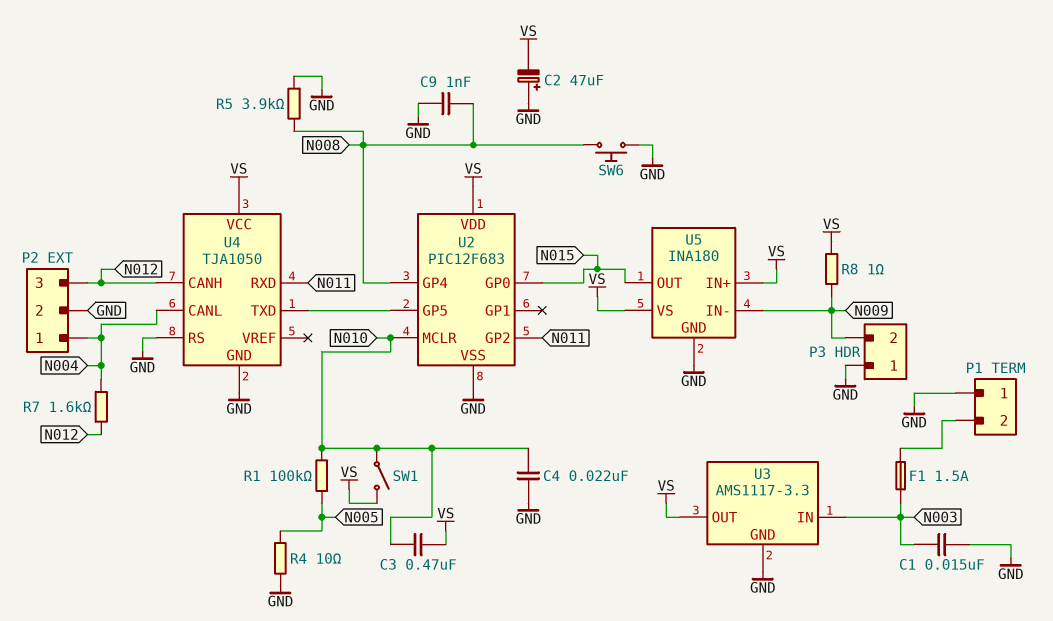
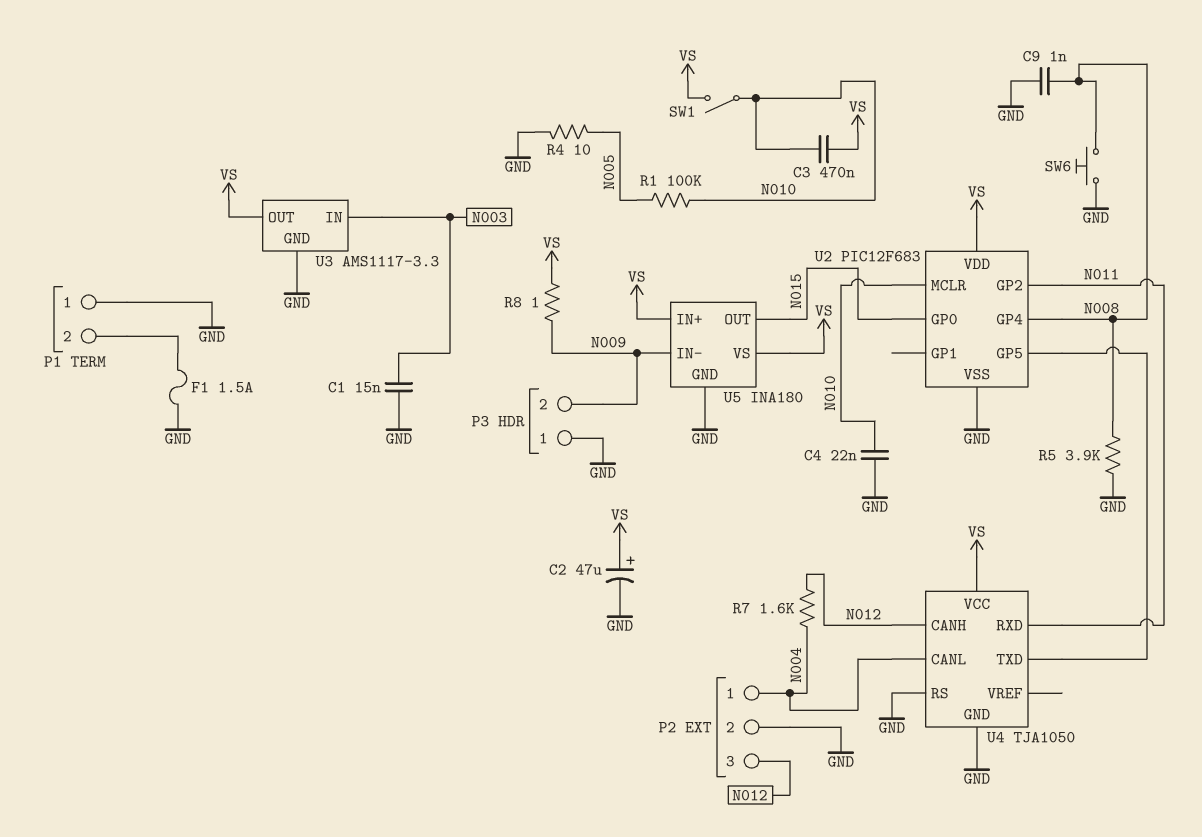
C2: 47uF (plus GND, minus VS) -> 47uF (plus VS, minus GND)
F1: 1.5A (N003, P1/2) -> 1.5A (GND, P1/2)

